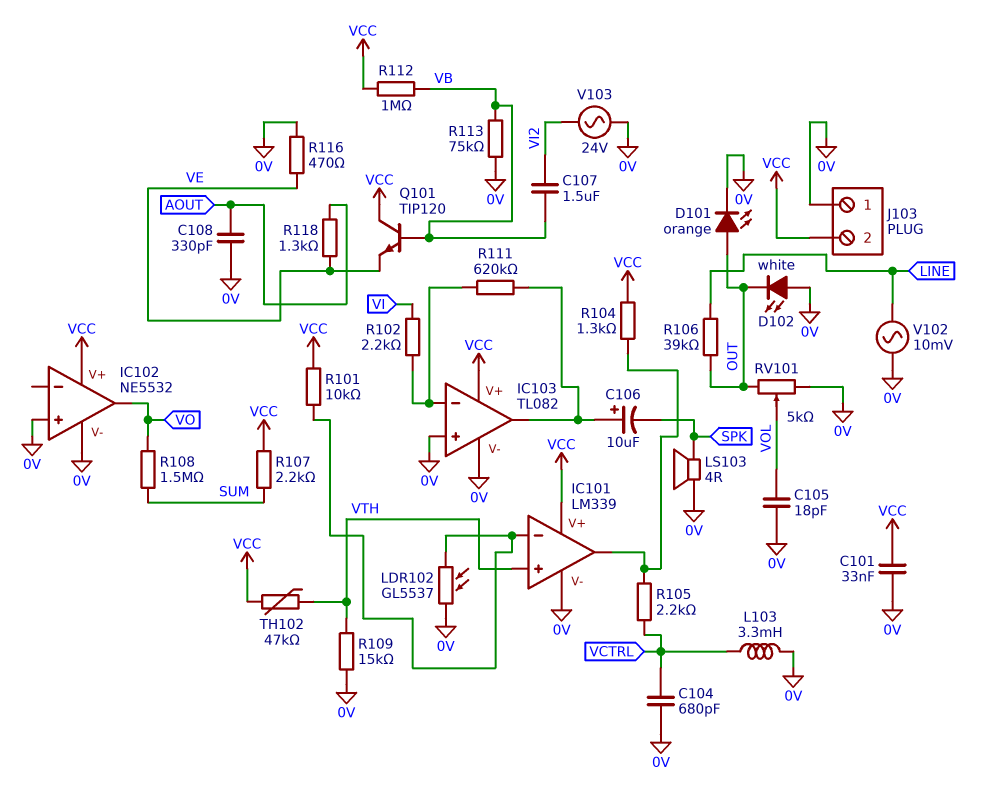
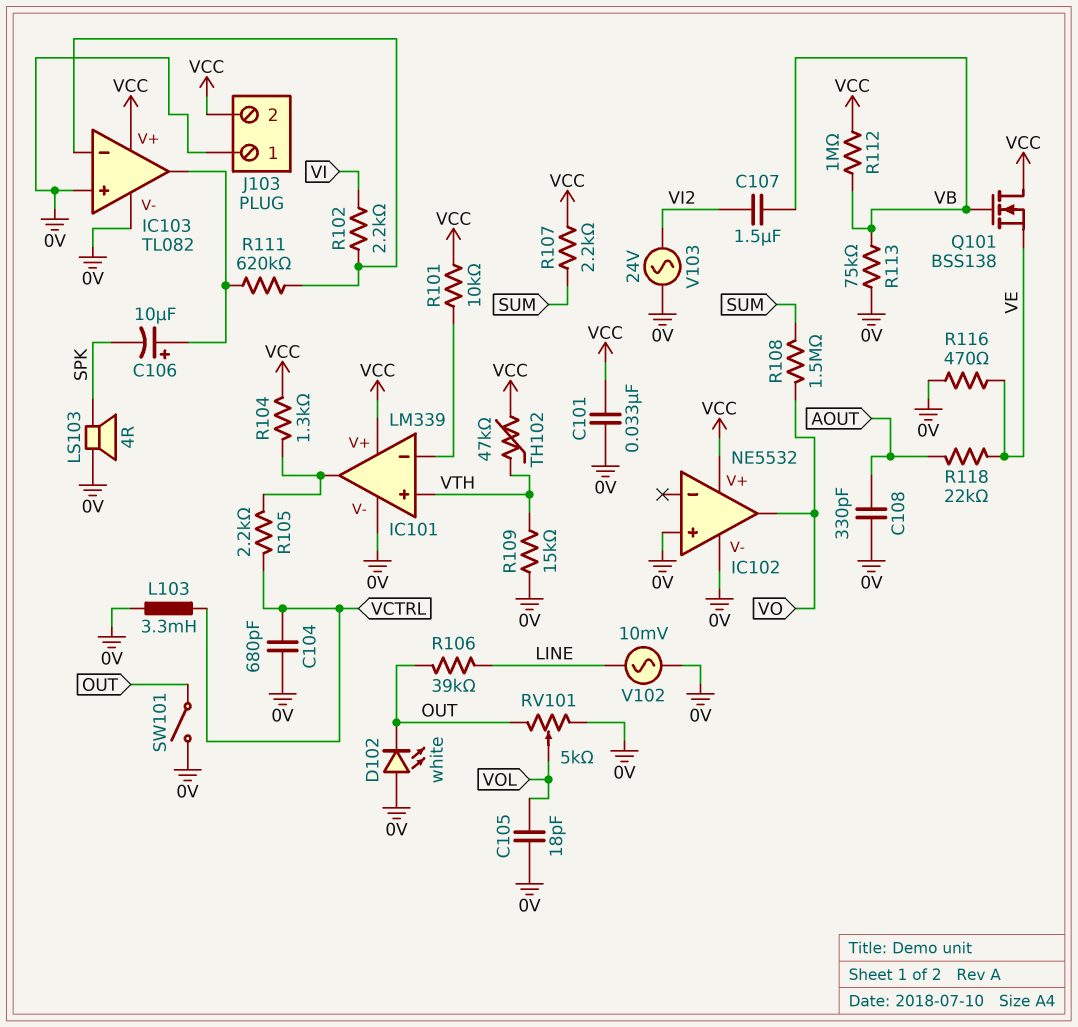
D101: LED orange (A OUT, K 0V) -> none
LDR102: GL5537 (0V, IC101/in-) -> none
Q101: NPN TIP120 (B VB, C VCC, E VE) -> NMOS BSS138 (G VB, D VCC, S VE)
R118: 1.3k (AOUT, VE) -> 22k (AOUT, VE)
SW101: none -> switch (0V, OUT)

